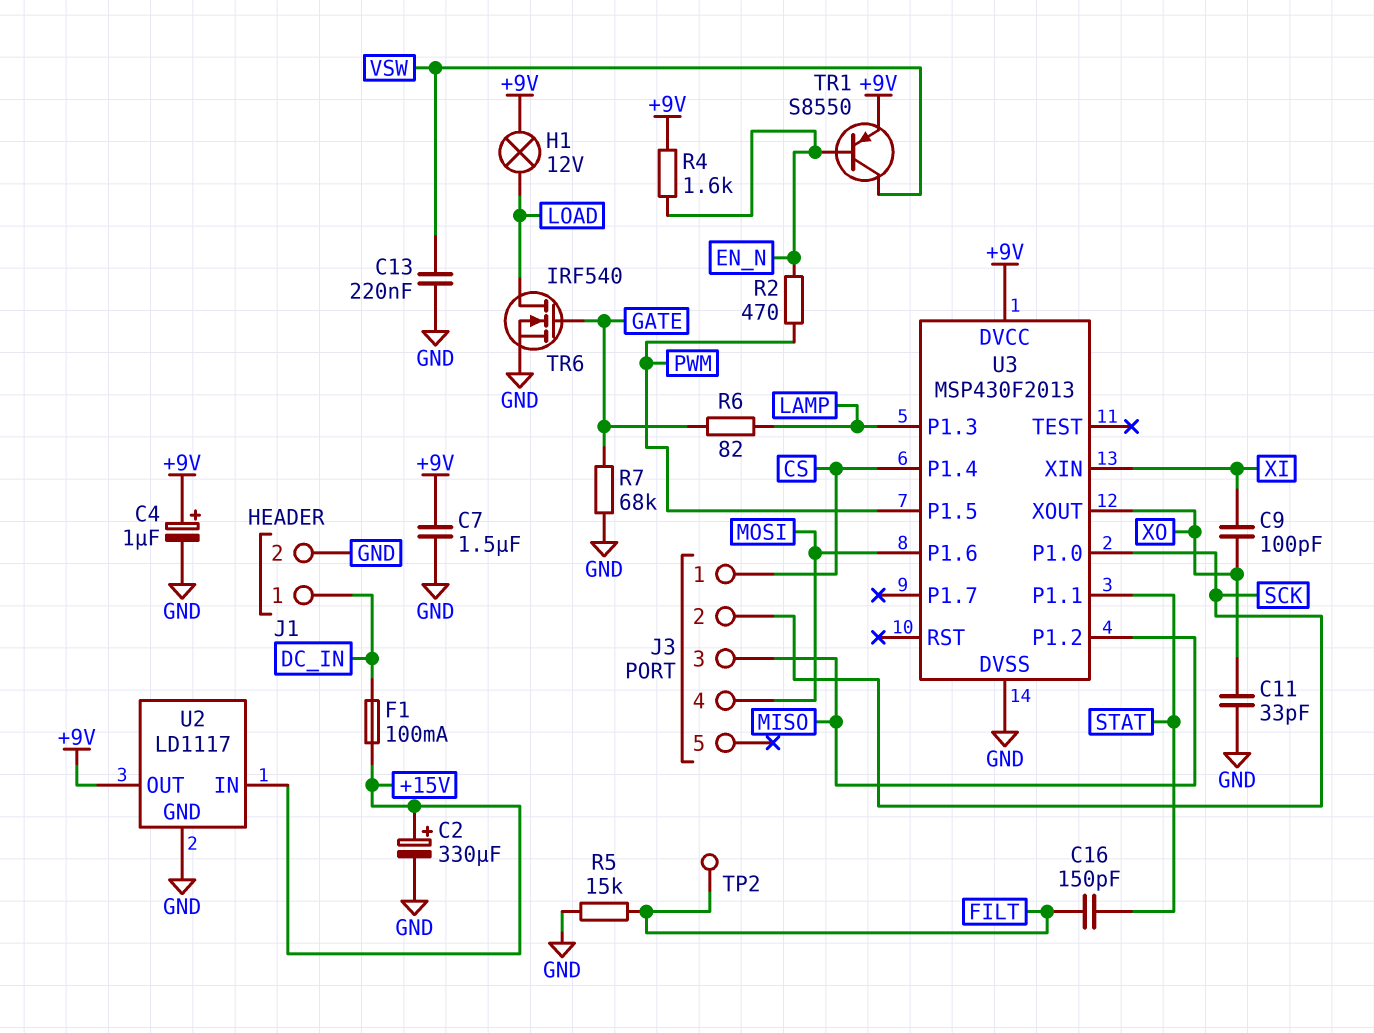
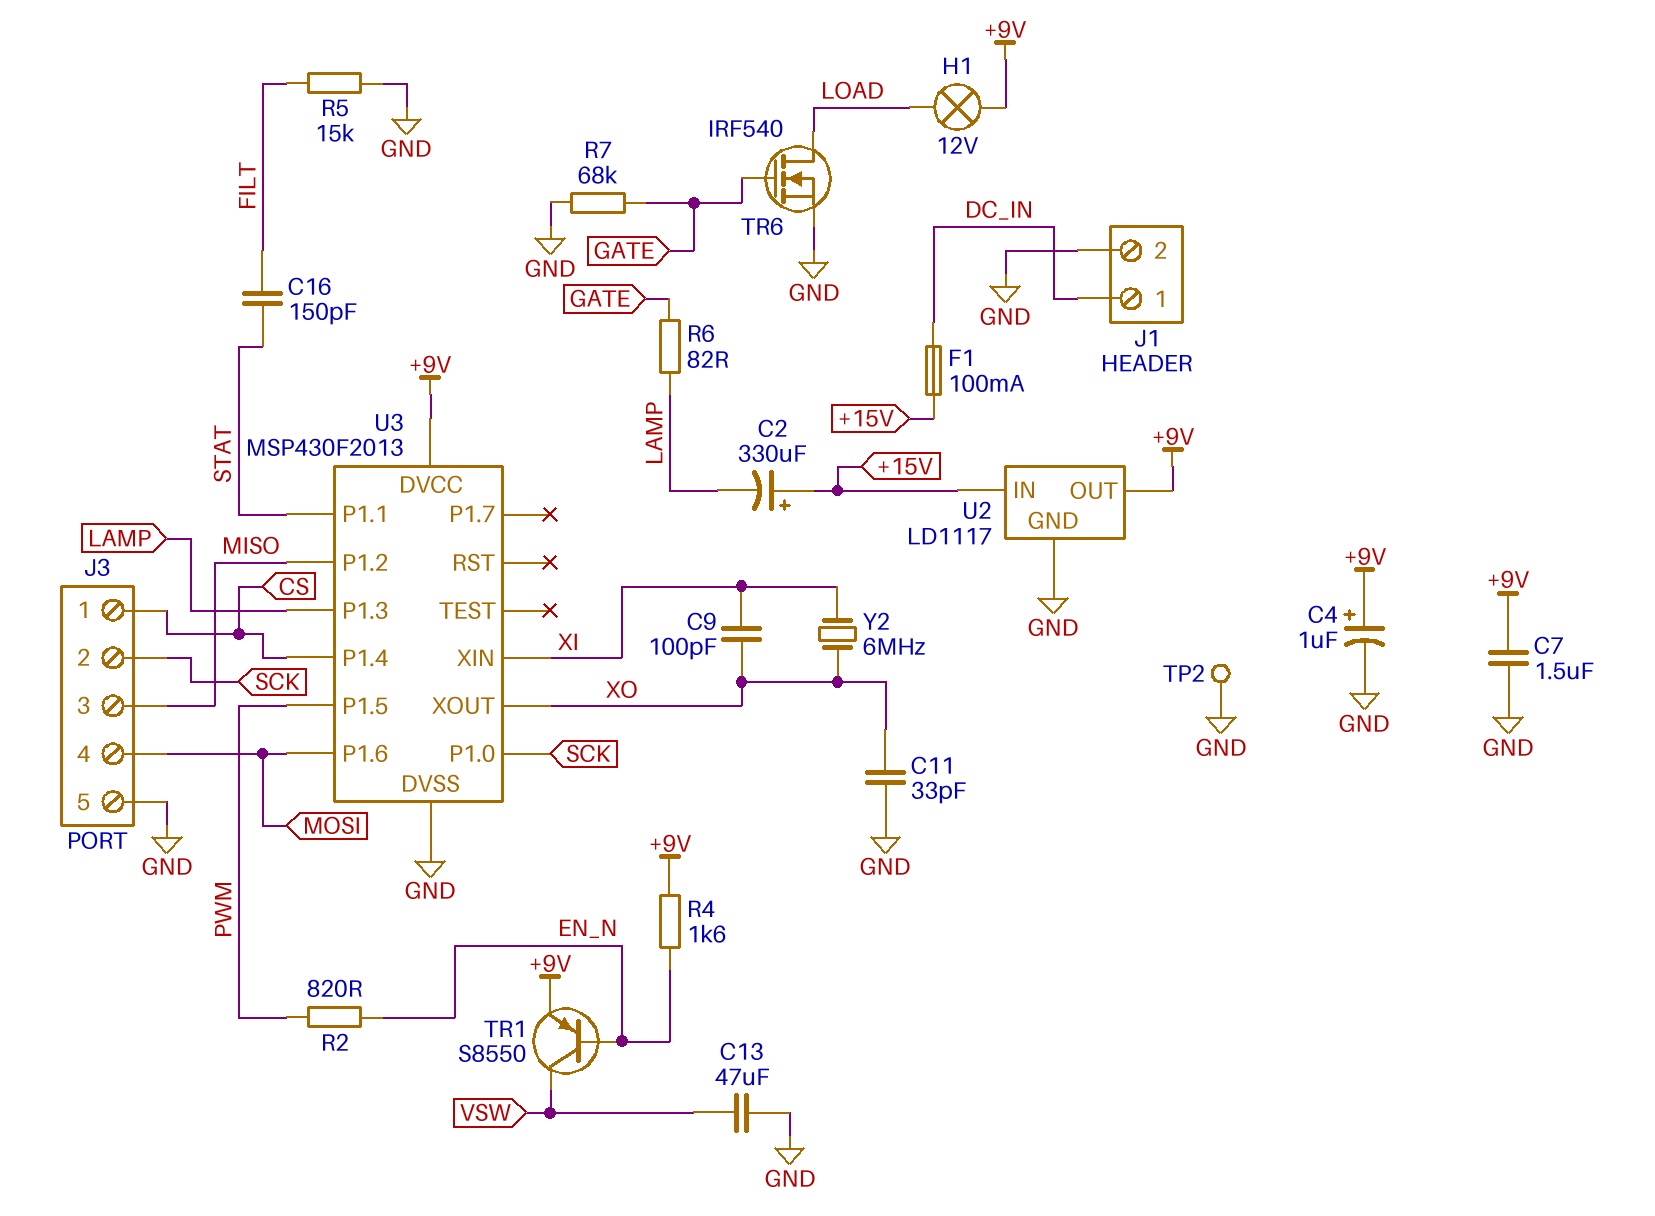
C2: 330uF (plus +15V, minus GND) -> 330uF (plus +15V, minus LAMP)
C13: 220nF (GND, VSW) -> 47uF (GND, VSW)
J3 pin 5: none -> GND
R2: 470 (EN_N, PWM) -> 820 (EN_N, PWM)
TP2: test point (FILT) -> test point (GND)
Y2: none -> 6MHz (XI, XO)

